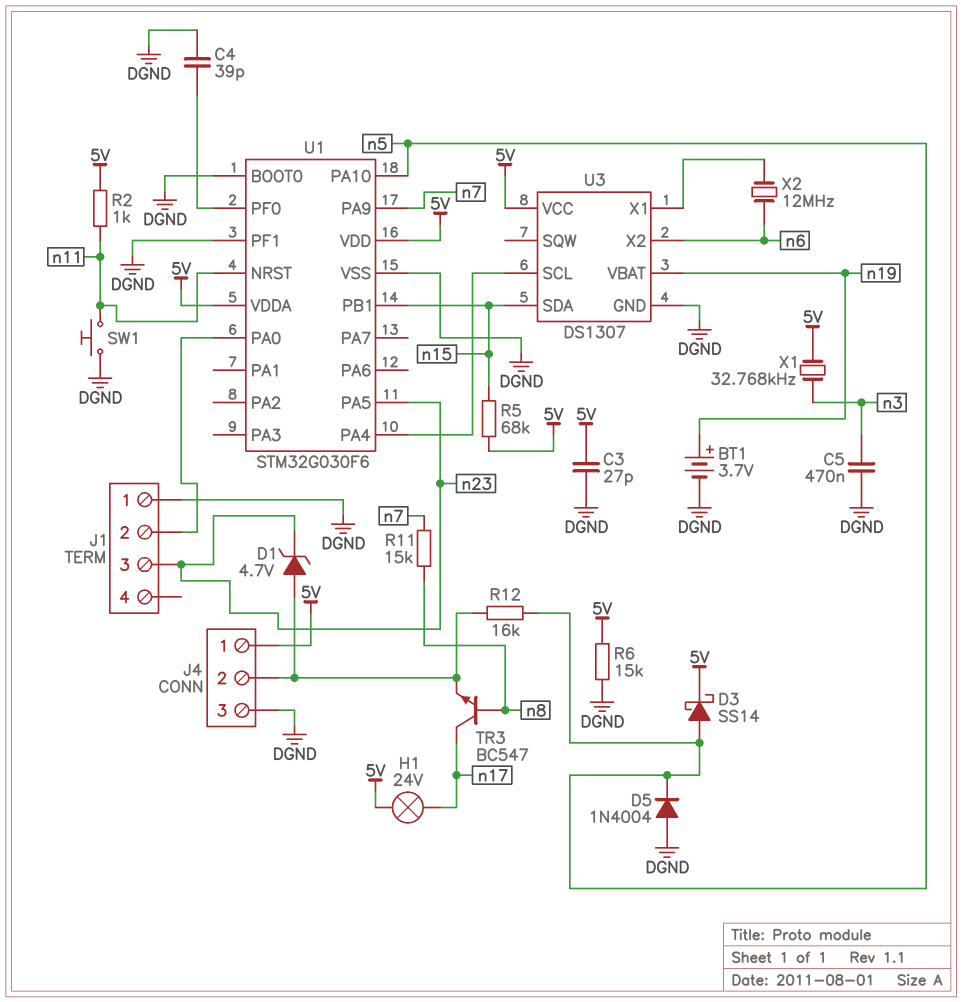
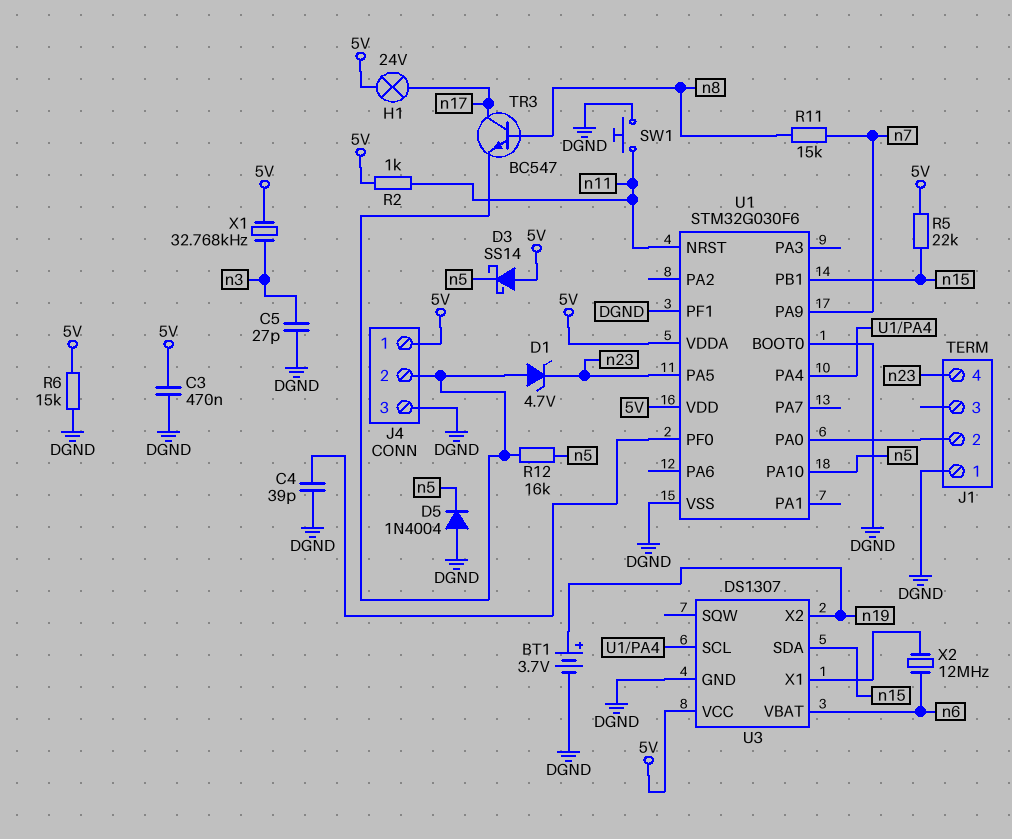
C3: 27pF (5V, DGND) -> 470nF (5V, DGND)
C5: 470nF (DGND, n3) -> 27pF (DGND, n3)
D3: schottky SS14 (A n5, K 5V) -> schottky SS14 (A 5V, K n5)
J1 pin 3: n23 -> none
J1 pin 4: none -> n23
R5: 68k (5V, n15) -> 22k (5V, n15)
U3 pin VBAT: n19 -> n6
U3 pin X2: n6 -> n19

